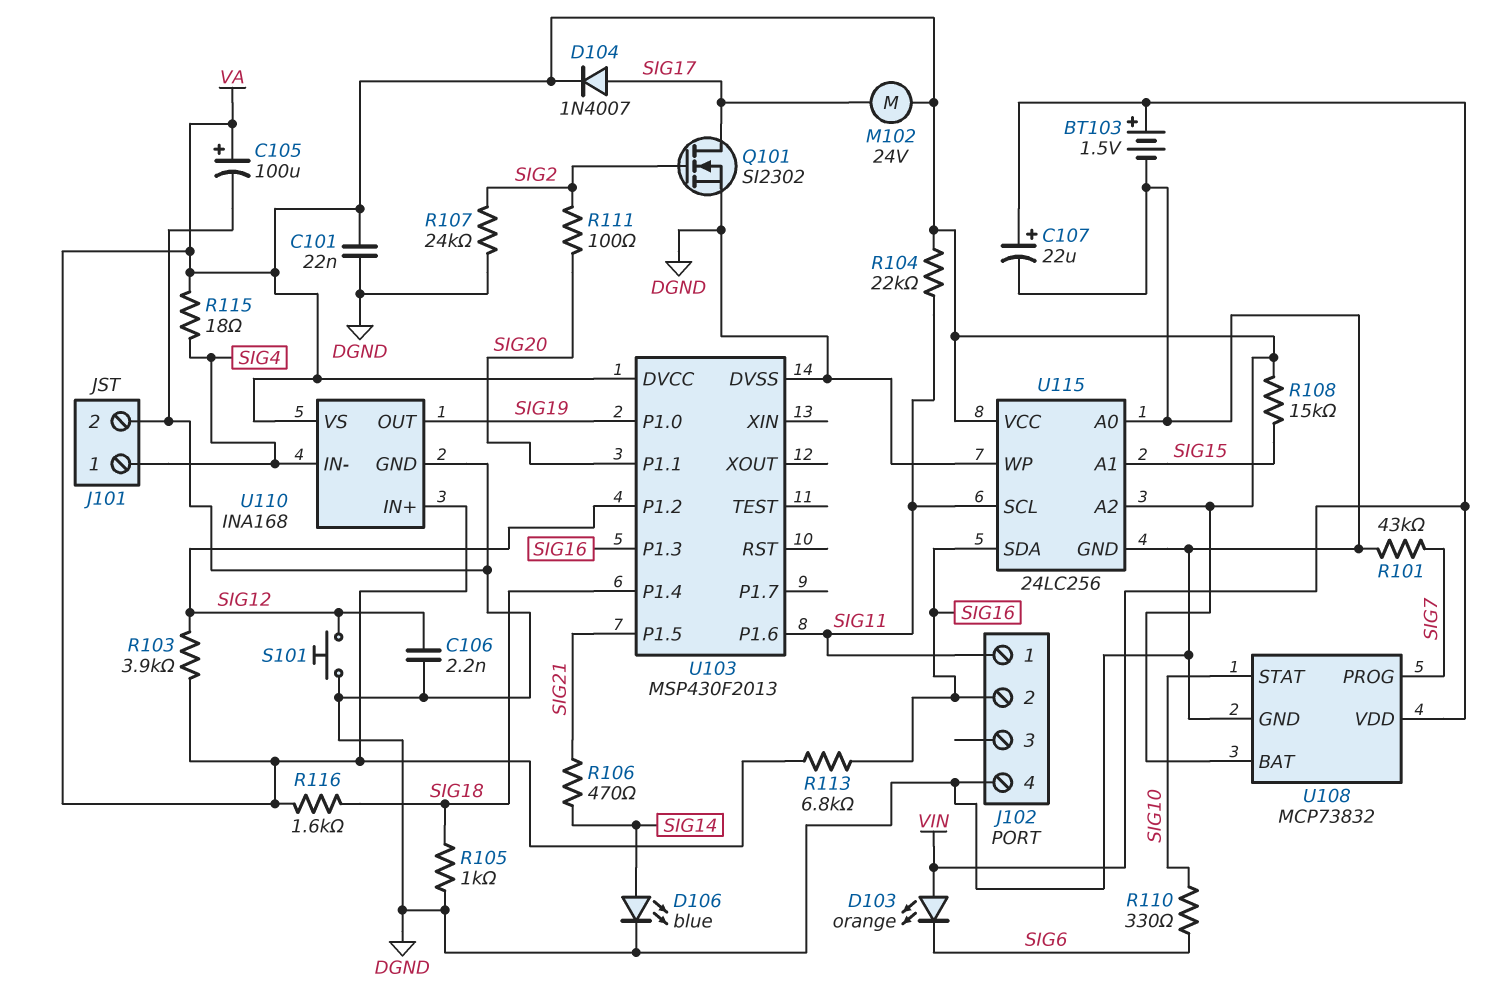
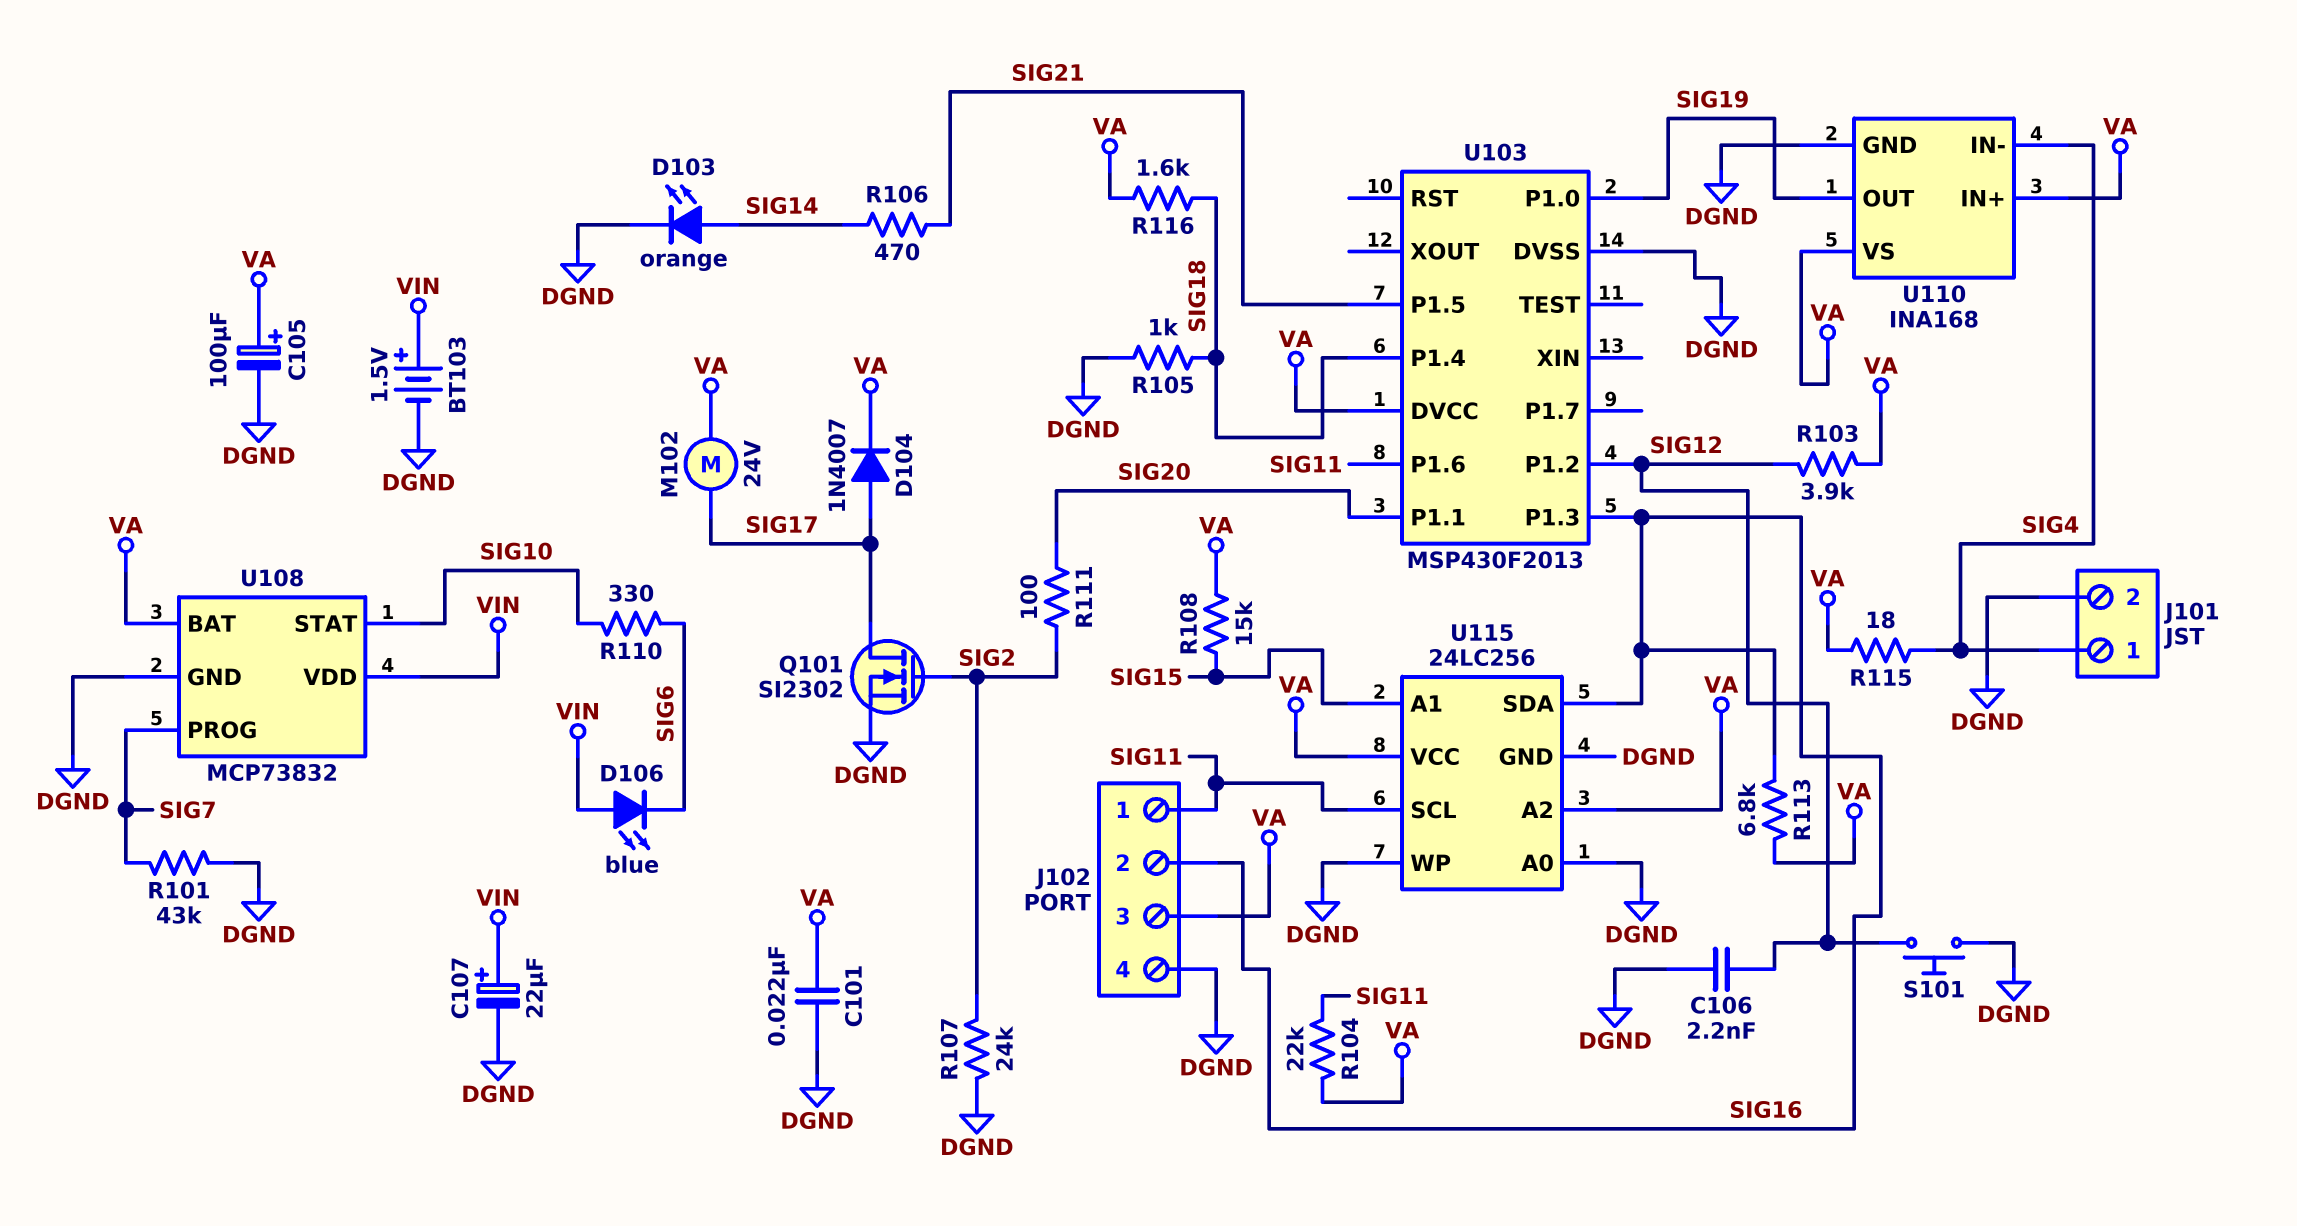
D103: LED orange (A VIN, K SIG6) -> LED orange (A SIG14, K DGND)
D106: LED blue (A SIG14, K DGND) -> LED blue (A VIN, K SIG6)
J102 pin 3: none -> VA

